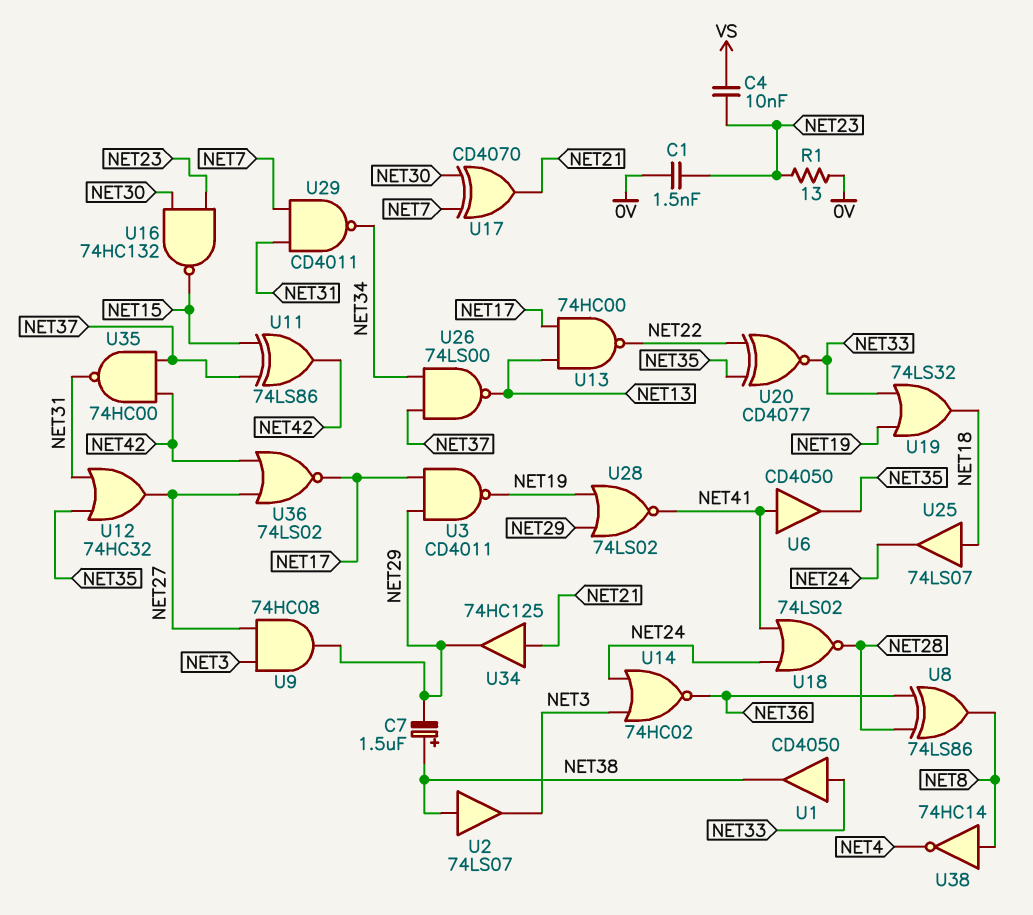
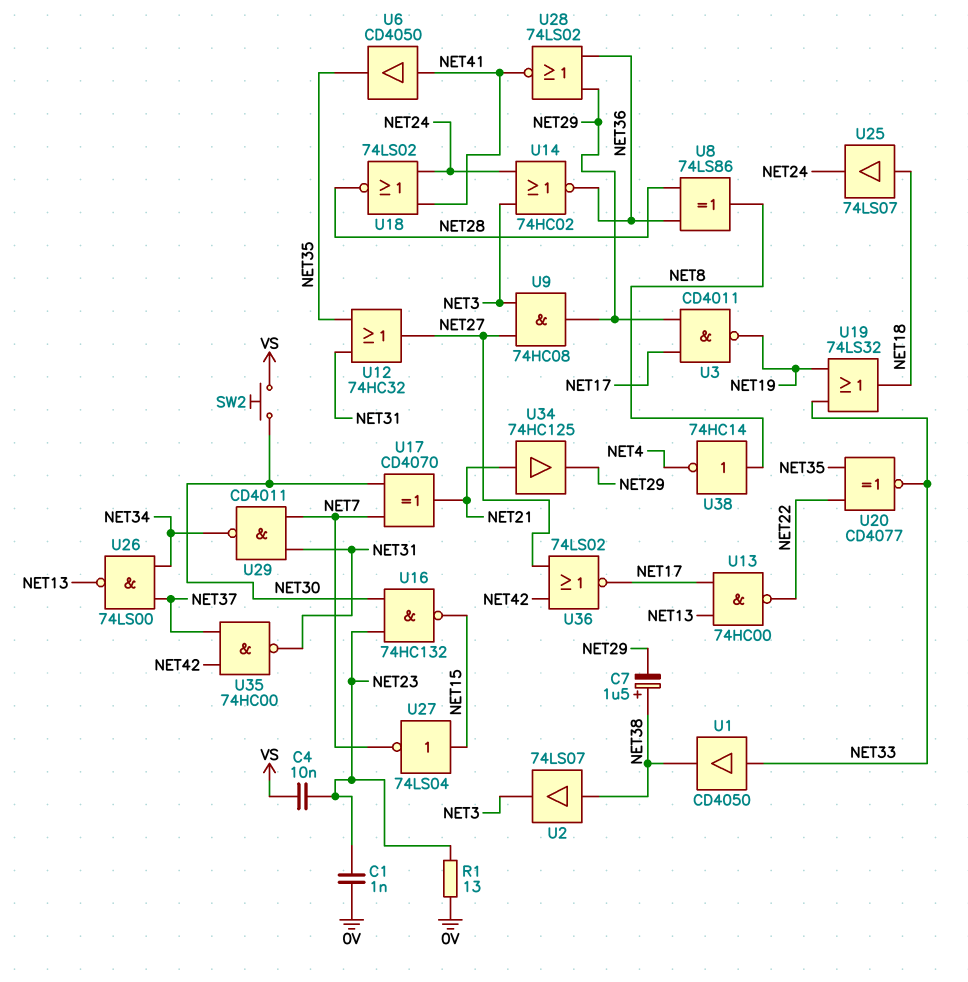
C1: 1.5nF (0V, NET23) -> 1nF (0V, NET23)
SW2: none -> button (NET30, VS)
U11: XOR 74LS86 (in NET15, in NET37, out NET42) -> none
U27: none -> NOT 74LS04 (in NET15, out NET7)
U28: NOR 74LS02 (in NET19, in NET29, out NET41) -> NOR 74LS02 (in NET29, in NET36, out NET41)

